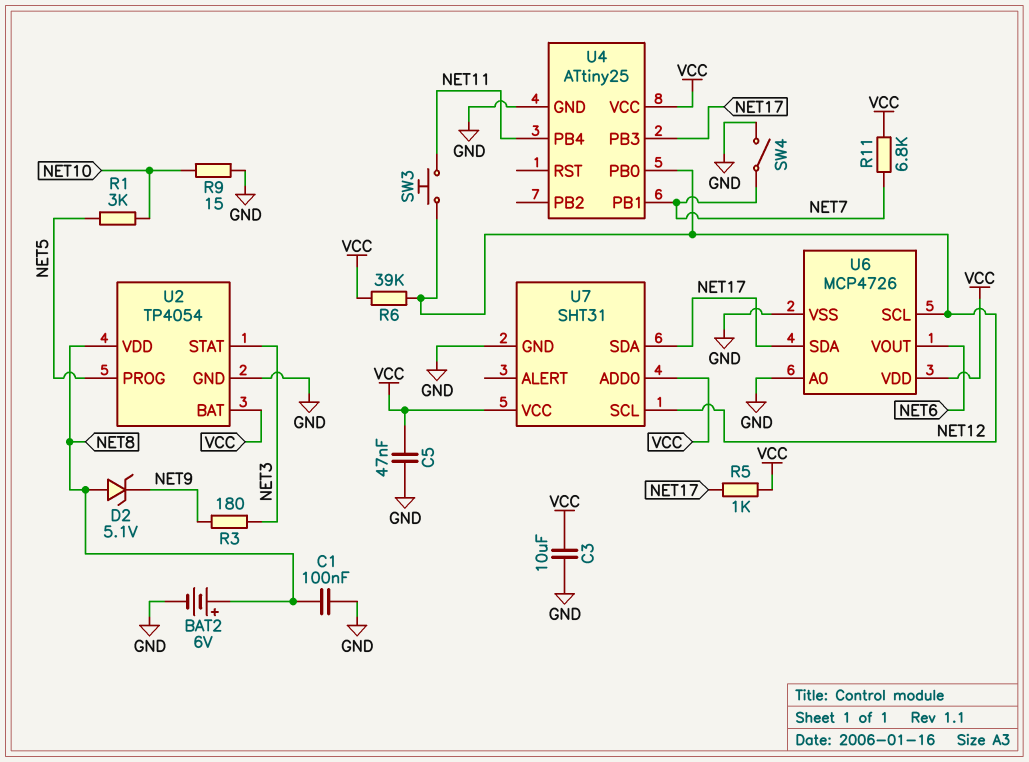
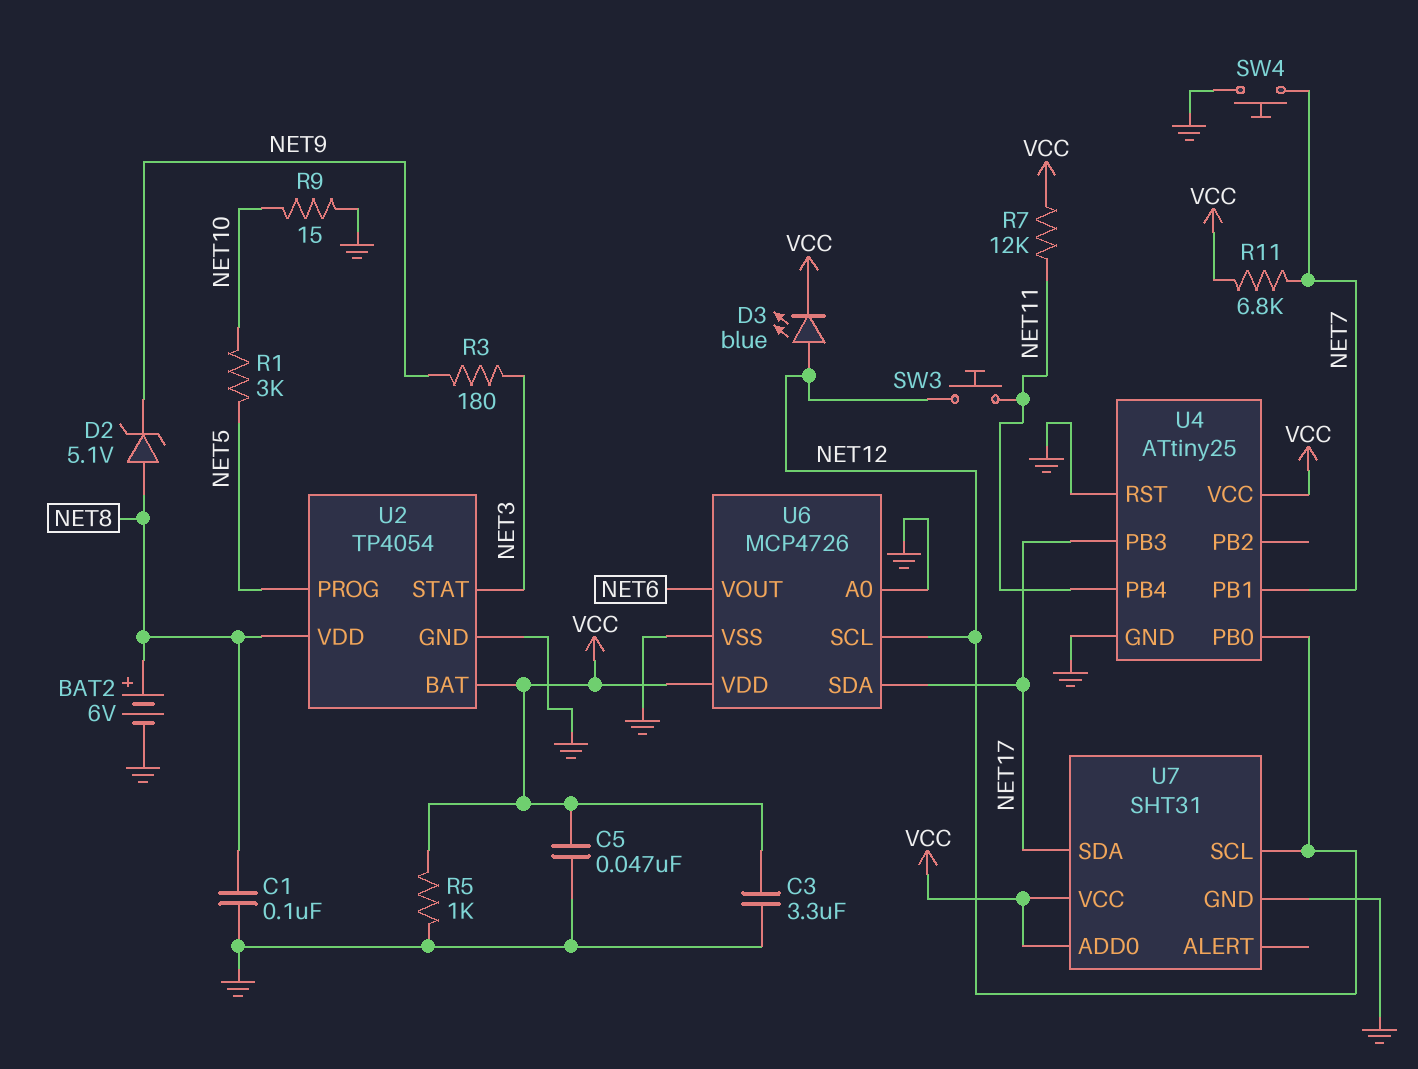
C3: 10uF (GND, VCC) -> 3.3uF (GND, VCC)
D3: none -> LED blue (A NET12, K VCC)
R5: 1k (NET17, VCC) -> 1k (GND, VCC)
R6: 39k (NET12, VCC) -> none
R7: none -> 12k (NET11, VCC)
SW4: switch (GND, NET7) -> button (GND, NET7)
U4 pin RST: none -> GND

